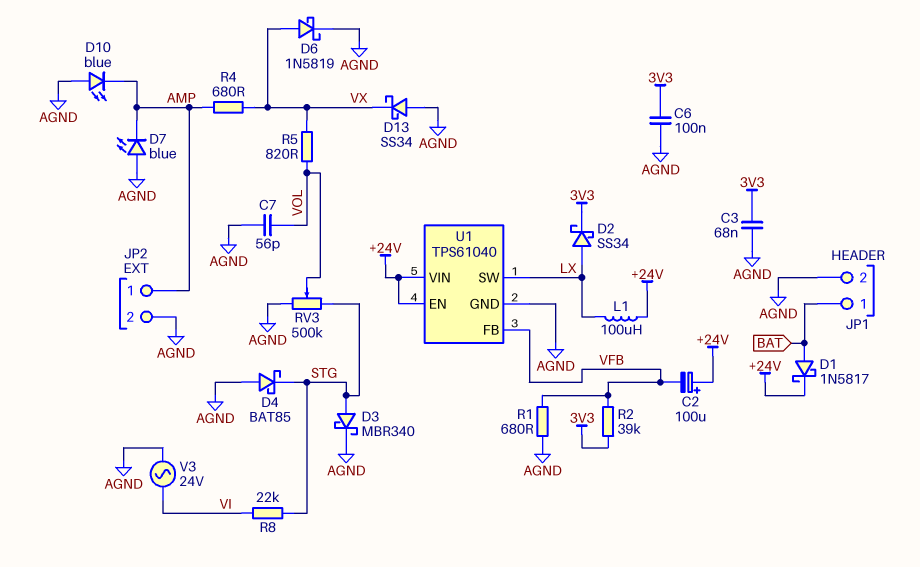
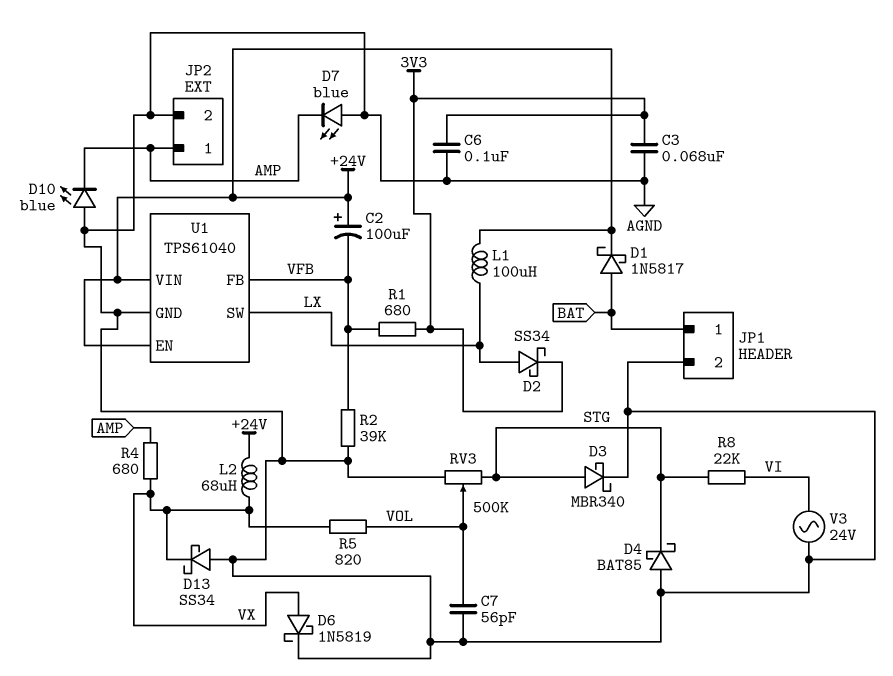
L2: none -> 68uH (+24V, VX)
R1: 680 (AGND, VFB) -> 680 (3V3, VFB)
R2: 39k (3V3, VFB) -> 39k (AGND, VFB)

